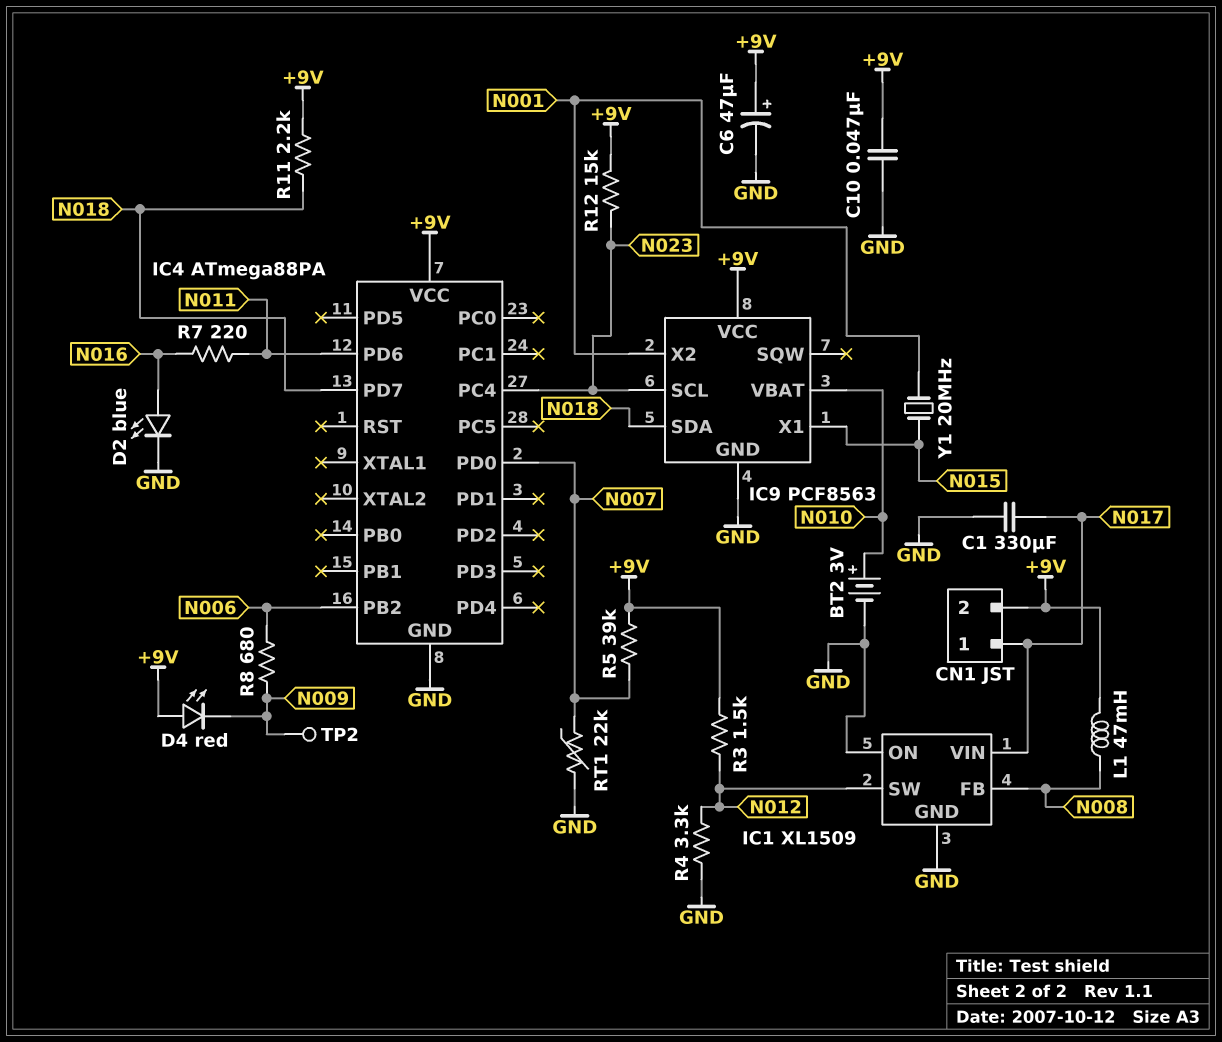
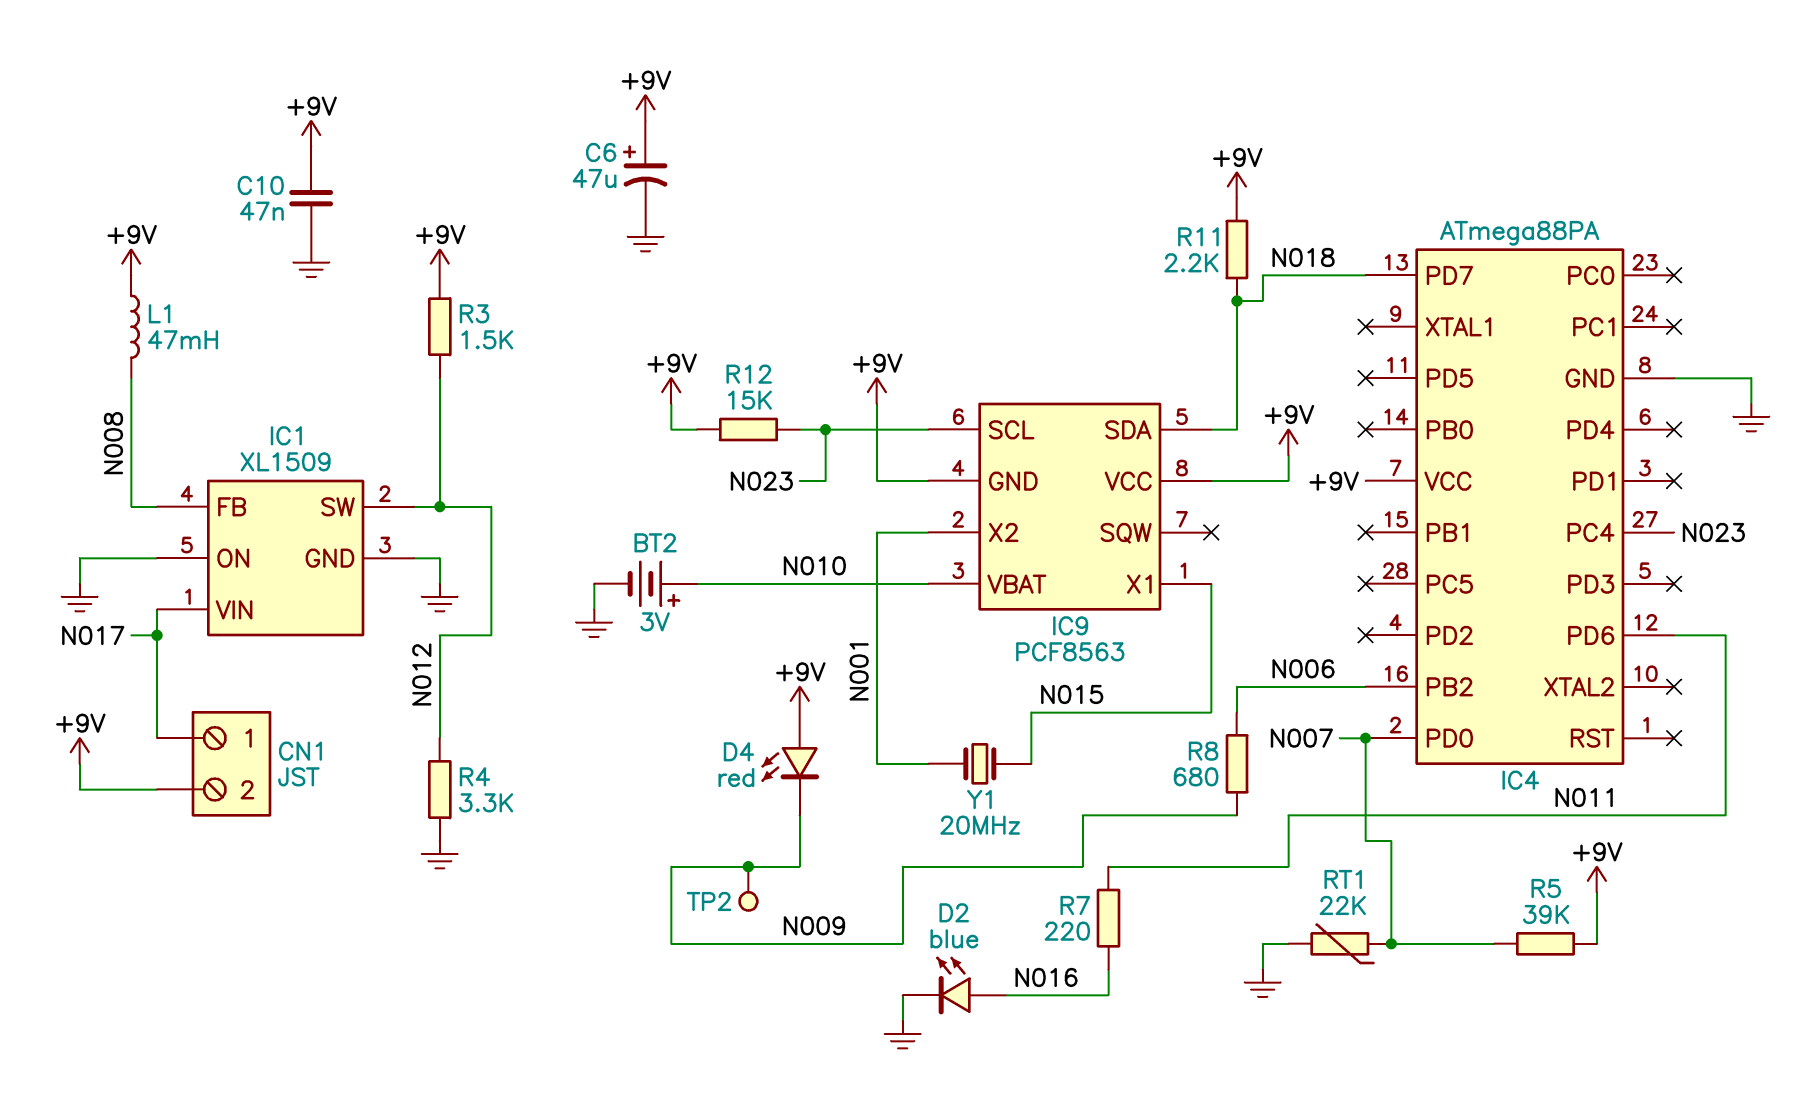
C1: 330uF (GND, N017) -> none
IC9 pin GND: GND -> +9V

